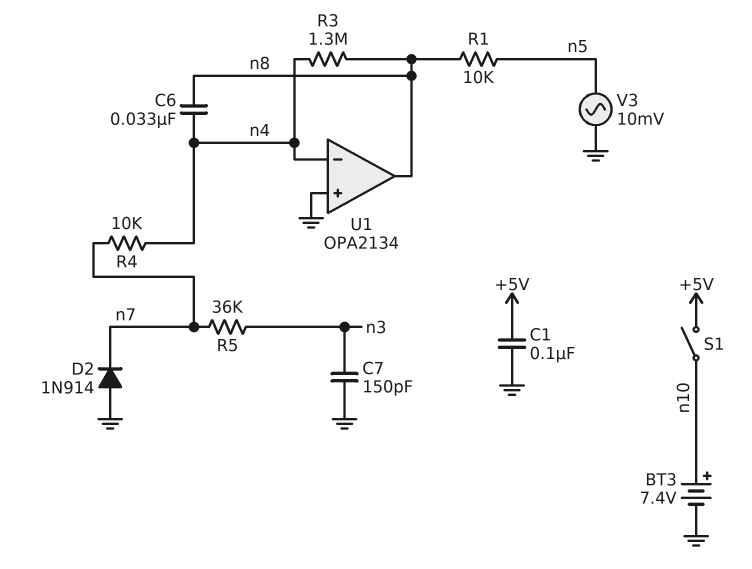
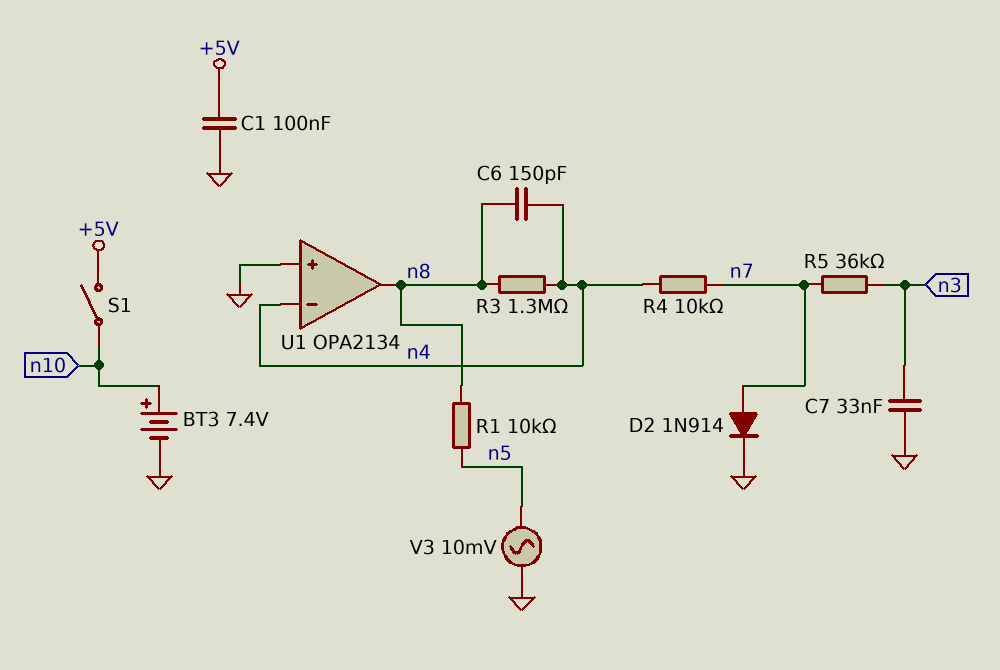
C6: 33nF (n4, n8) -> 150pF (n4, n8)
C7: 150pF (GND, n3) -> 33nF (GND, n3)
D2: diode 1N914 (A GND, K n7) -> diode 1N914 (A n7, K GND)

